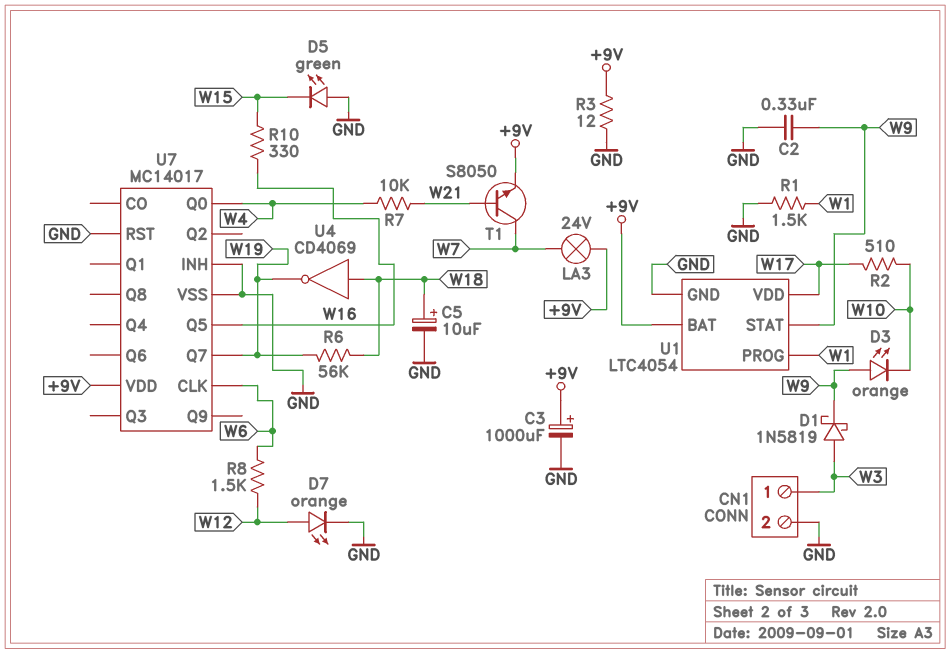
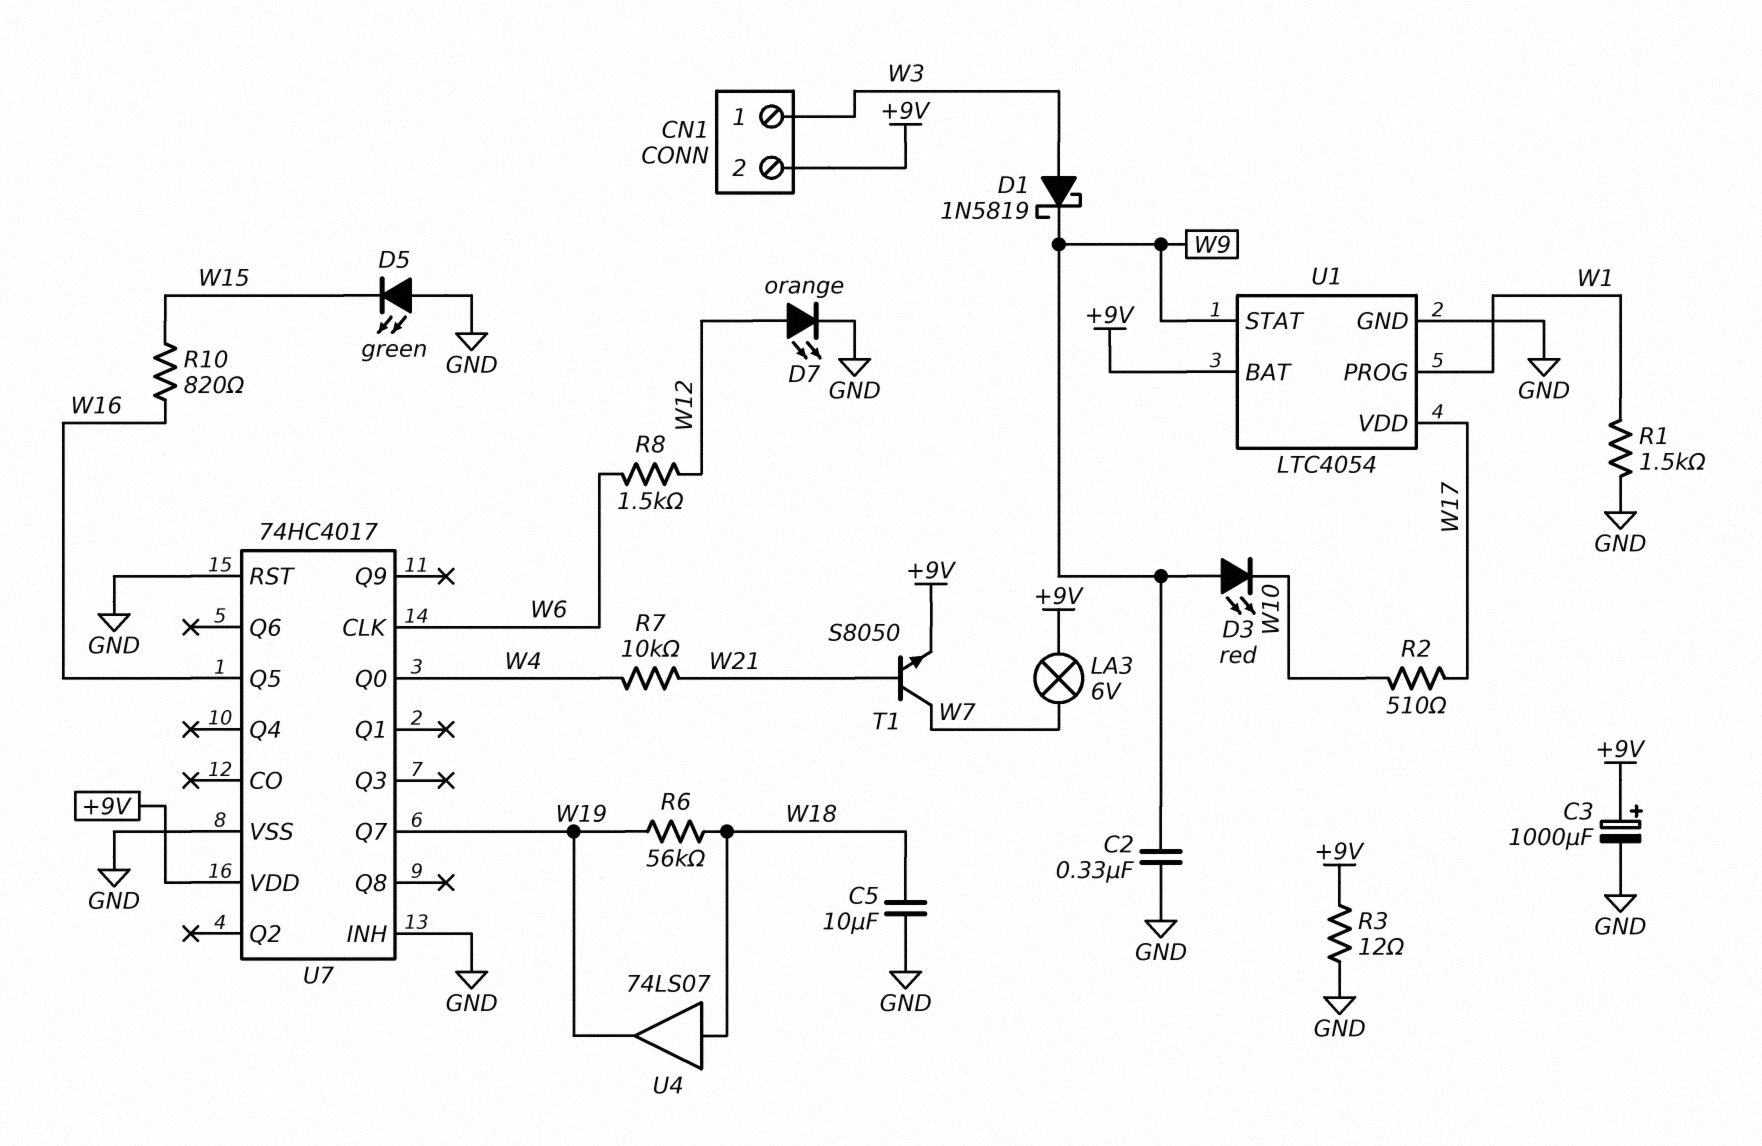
C5: 10uF (plus W18, minus GND) -> 10uF (GND, W18)
CN1 pin 2: GND -> +9V
D3: LED orange (A W9, K W10) -> LED red (A W9, K W10)
LA3: lamp 24V (+9V, W7) -> lamp 6V (+9V, W7)
R10: 330 (W15, W16) -> 820 (W15, W16)
U4: NOT CD4069 (in W18, out W19) -> buffer 74LS07 (in W18, out W19)
U7: MC14017 -> 74HC4017

